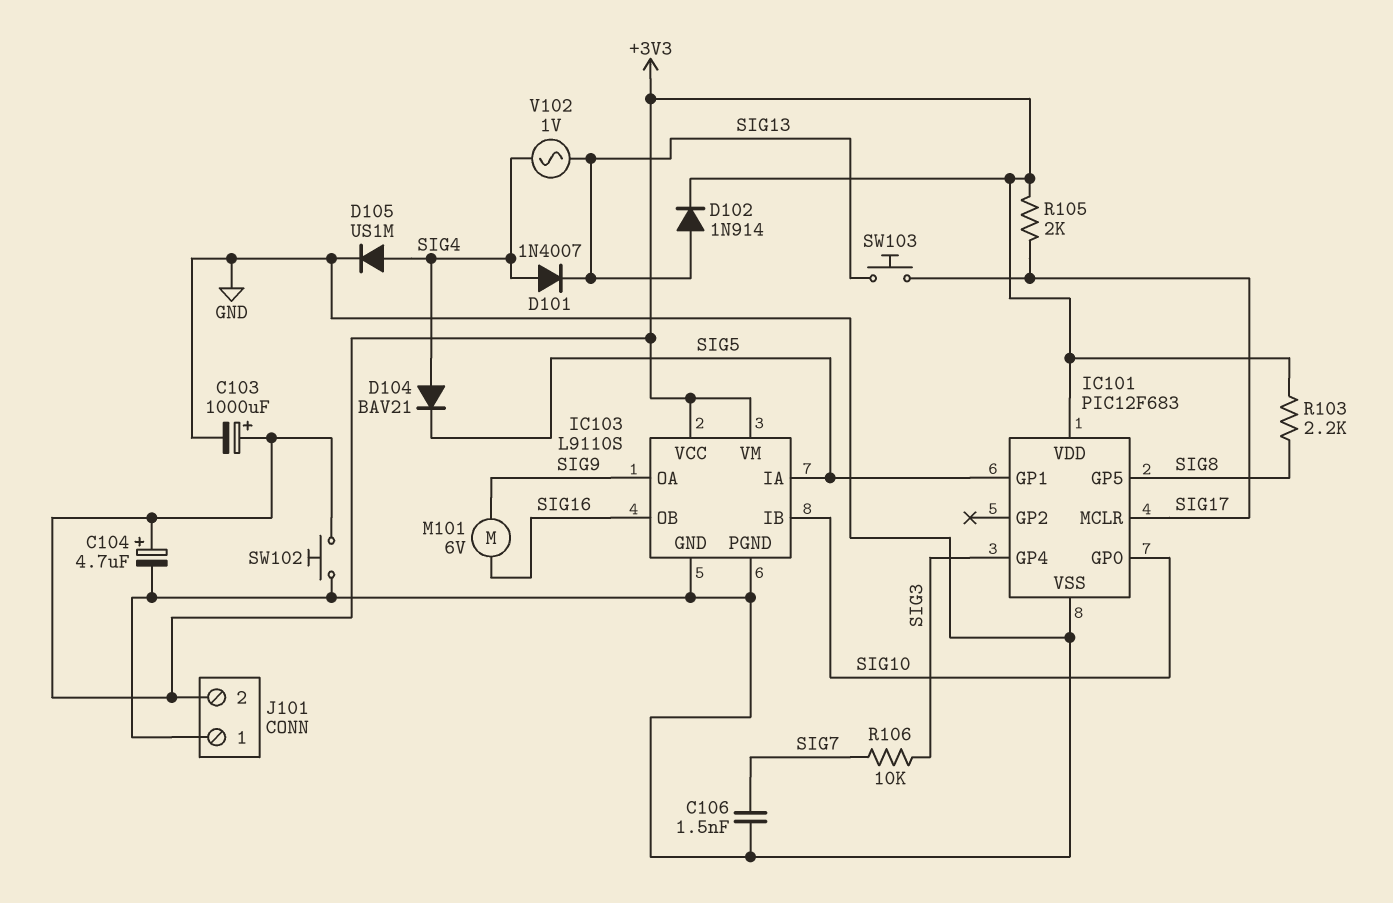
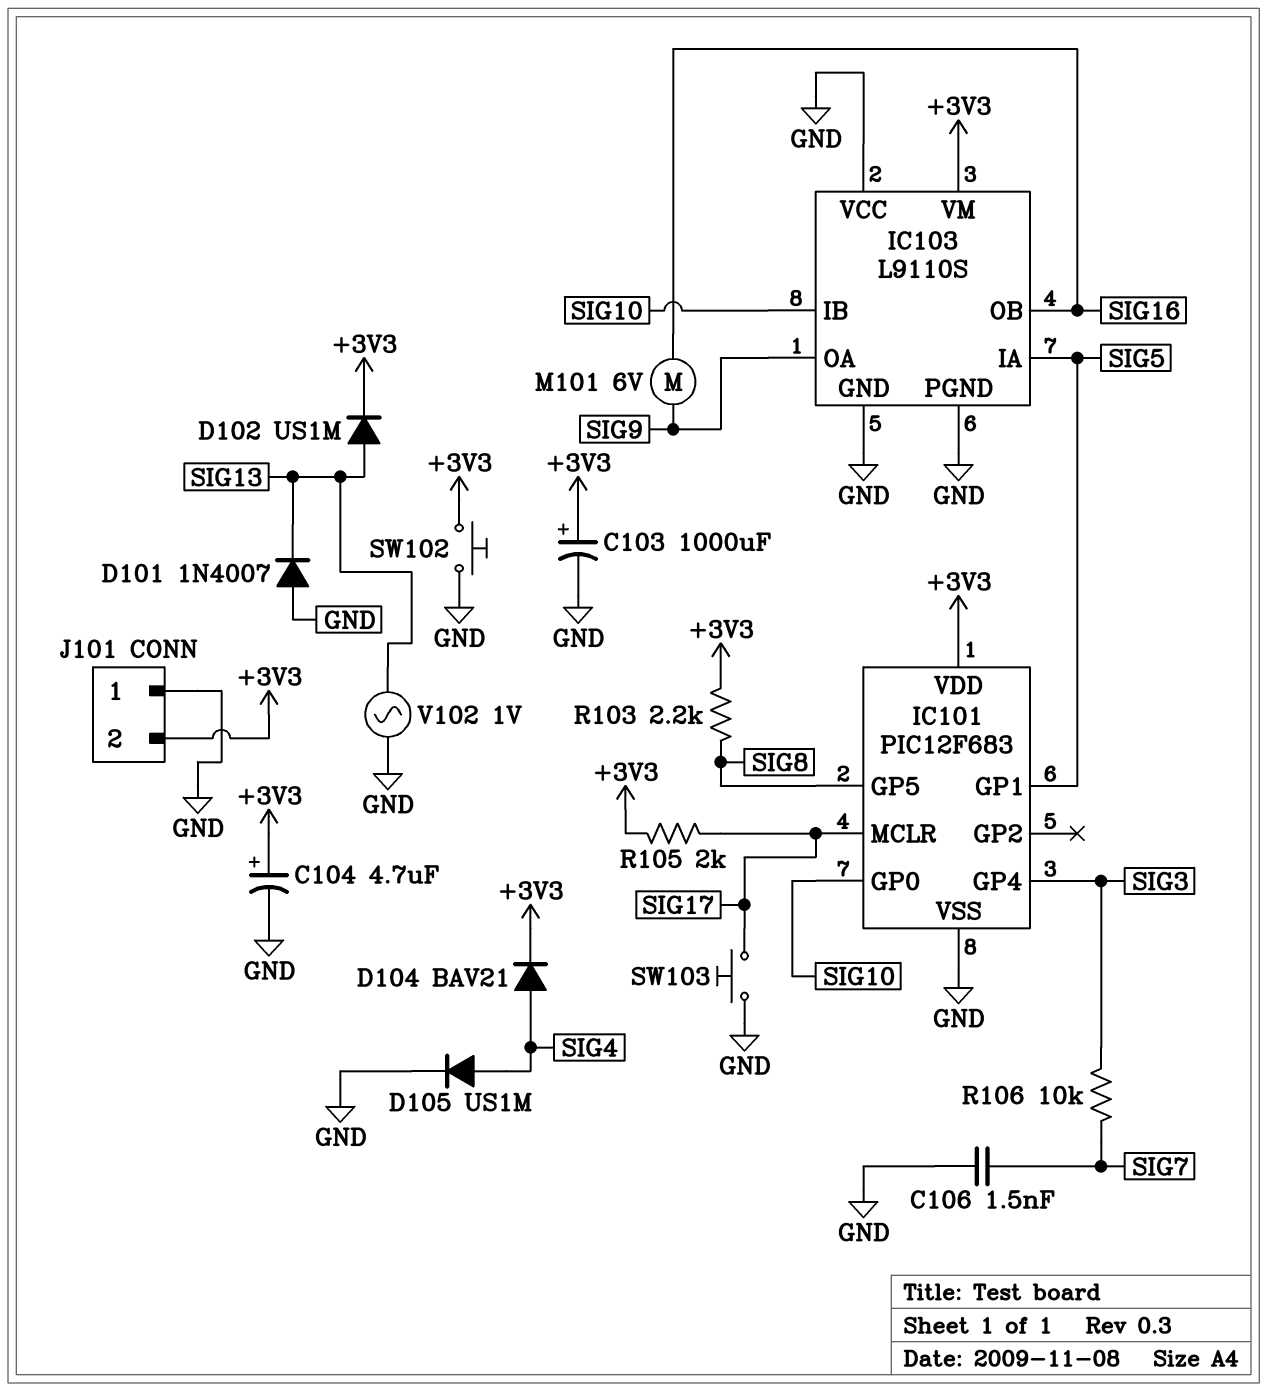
D101: diode 1N4007 (A SIG4, K SIG13) -> diode 1N4007 (A GND, K SIG13)
D102: diode 1N914 (A SIG13, K +3V3) -> diode US1M (A SIG13, K +3V3)
D104: diode BAV21 (A SIG4, K SIG5) -> diode BAV21 (A SIG4, K +3V3)
IC103 pin VCC: +3V3 -> GND
SW103: button (SIG13, SIG17) -> button (GND, SIG17)
V102: AC 1V (SIG4, SIG13) -> AC 1V (GND, SIG13)

